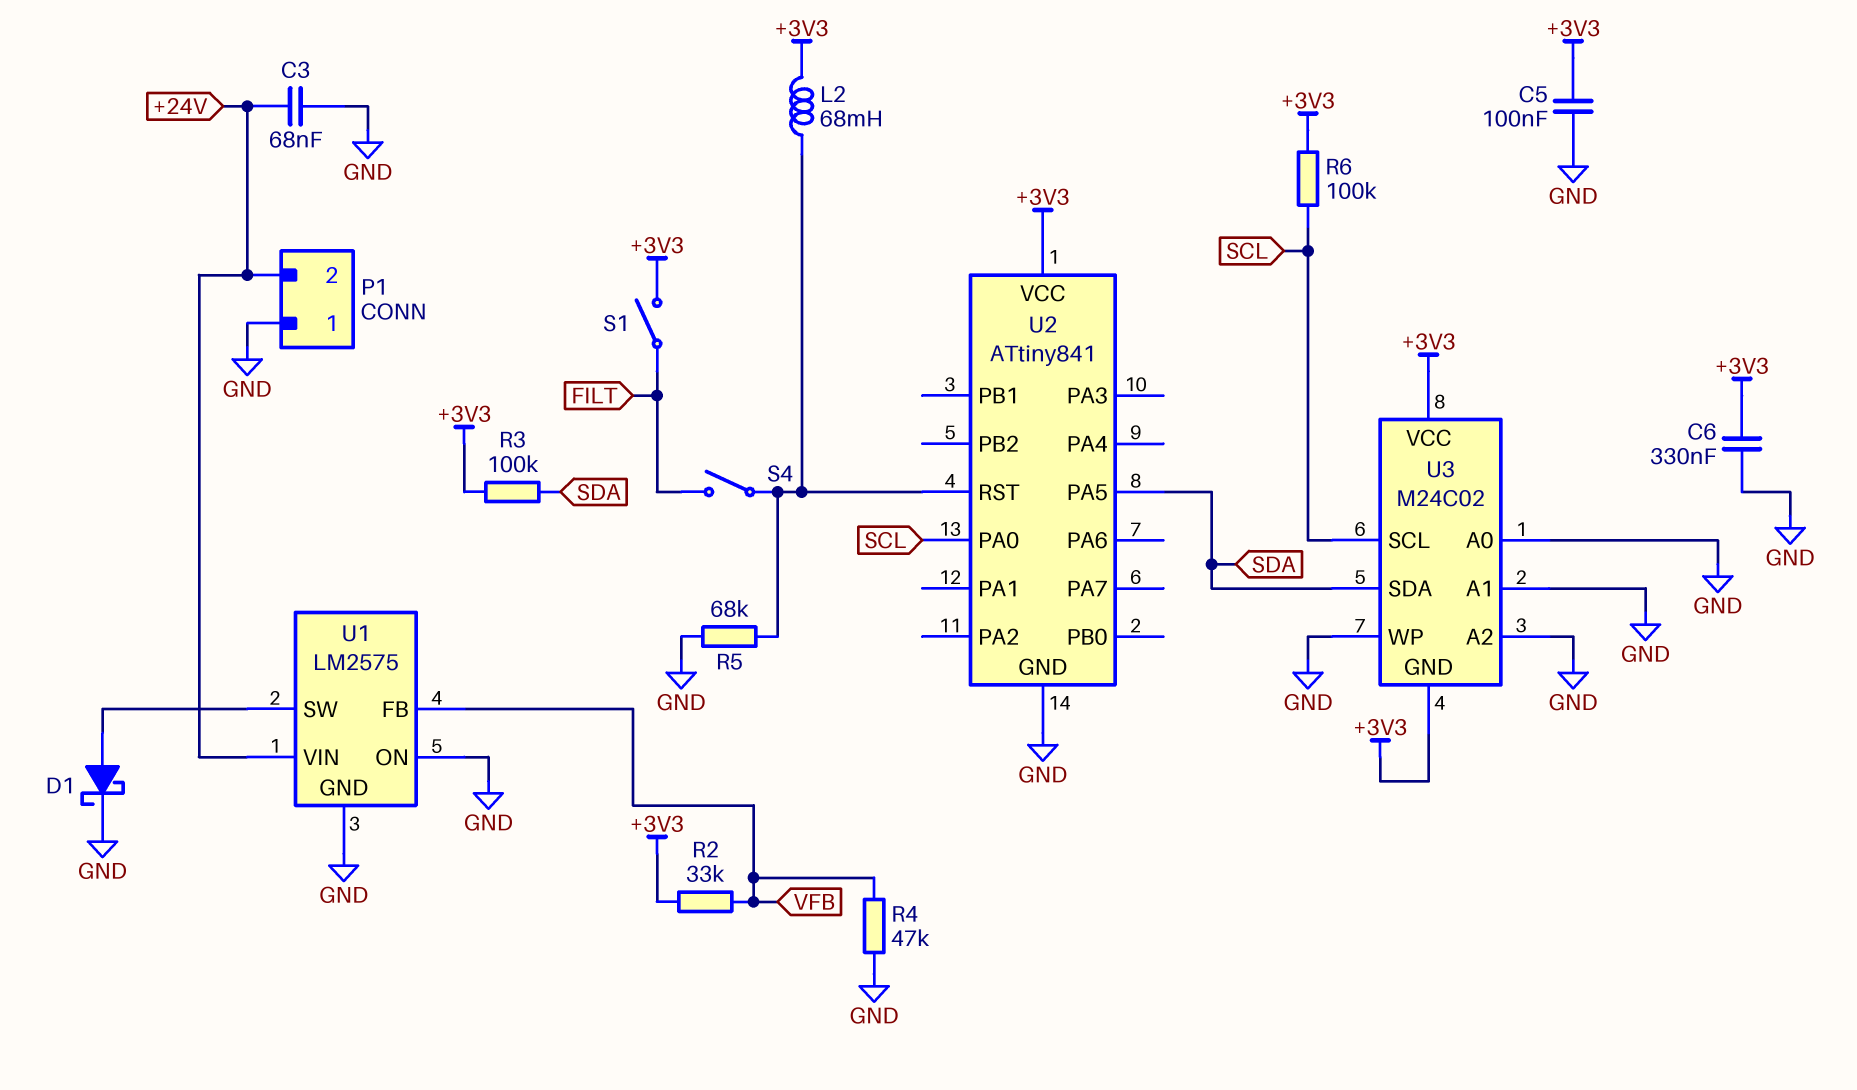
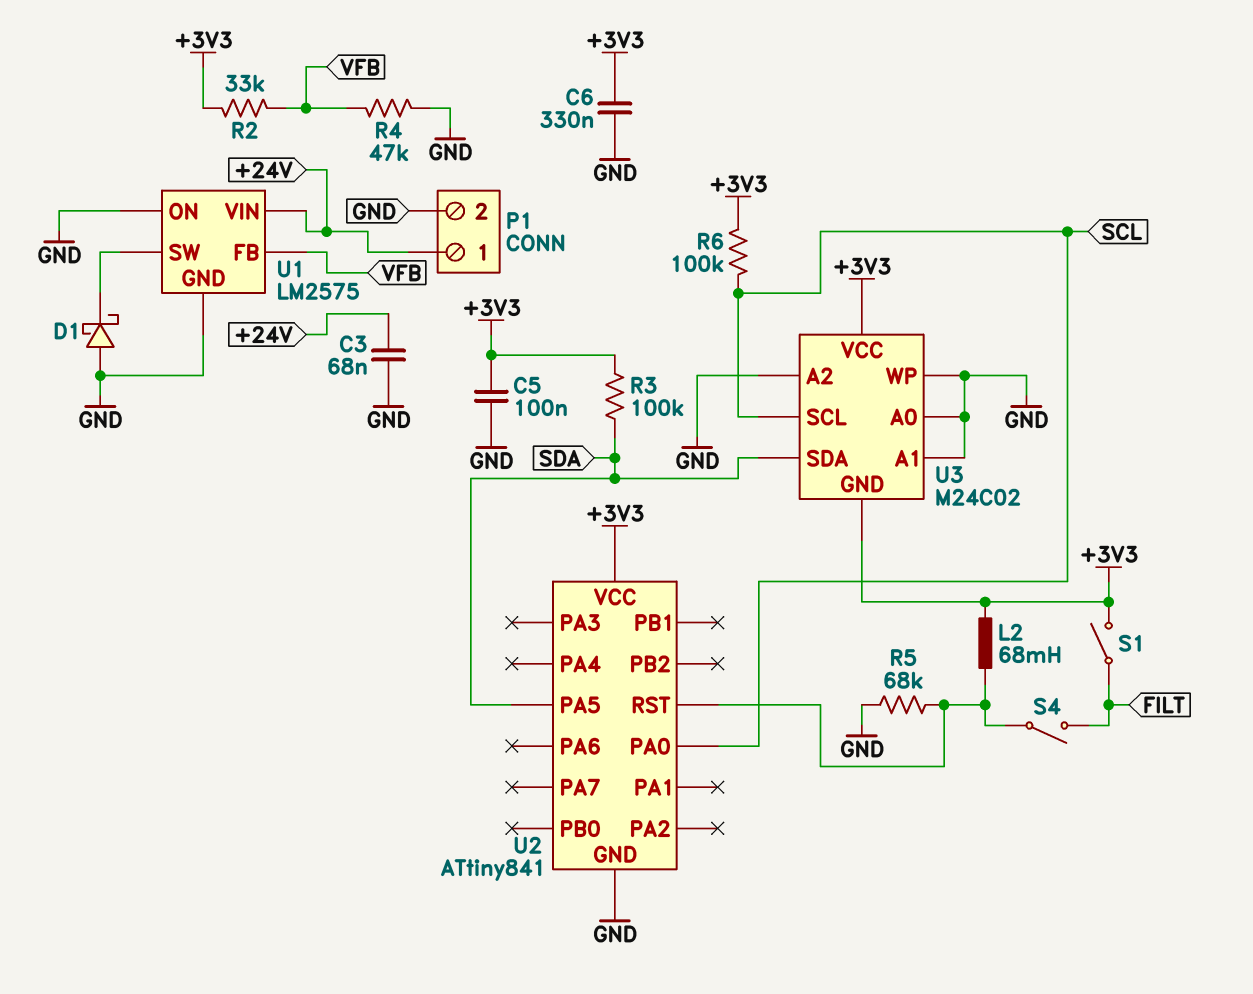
D1: schottky (A U1/SW, K GND) -> schottky (A GND, K U1/SW)
P1 pin 1: GND -> +24V
P1 pin 2: +24V -> GND

